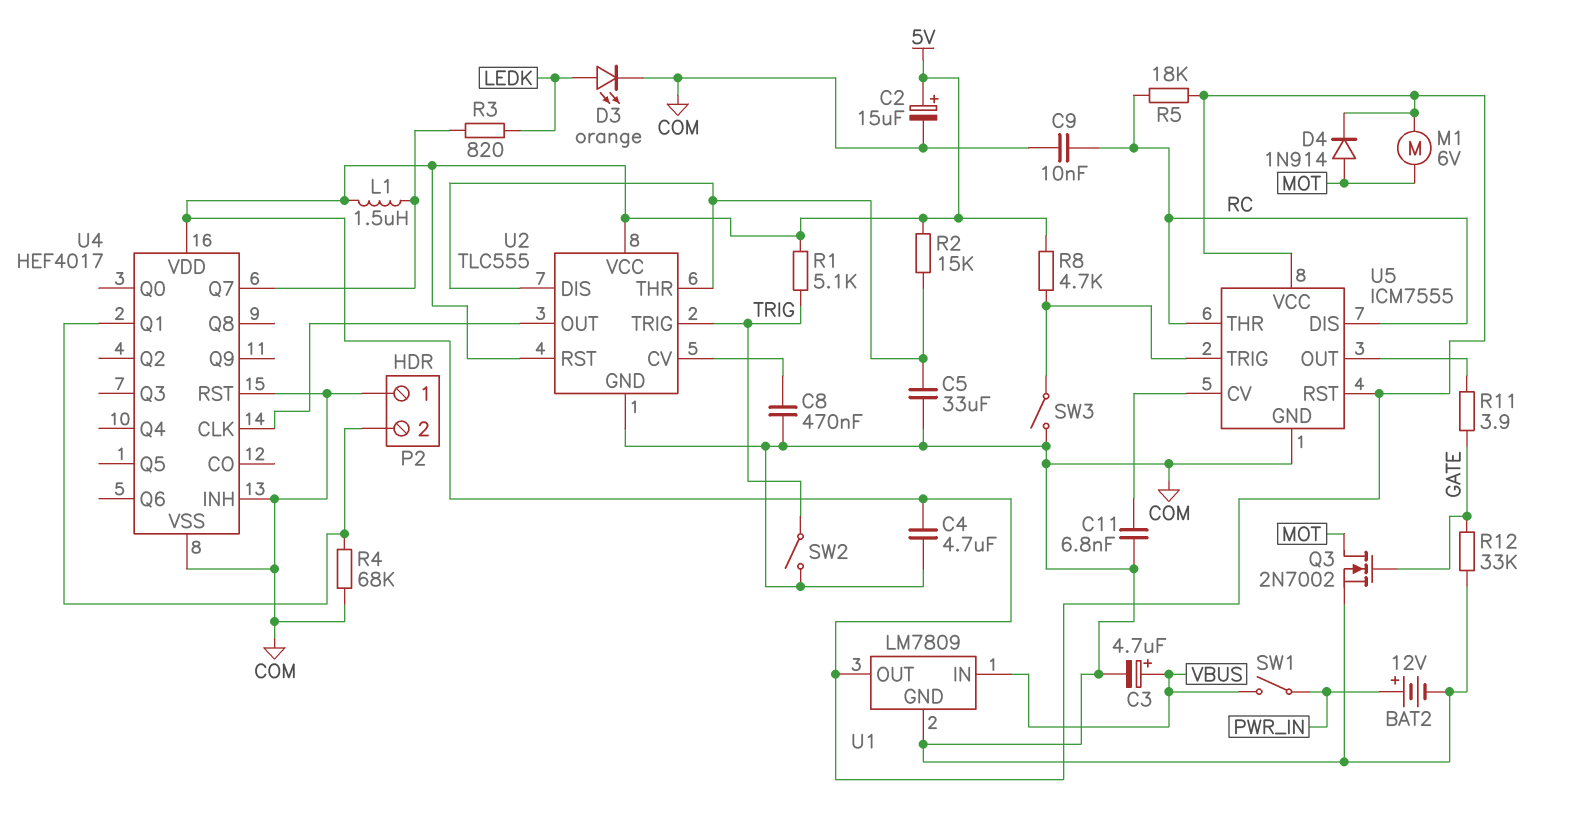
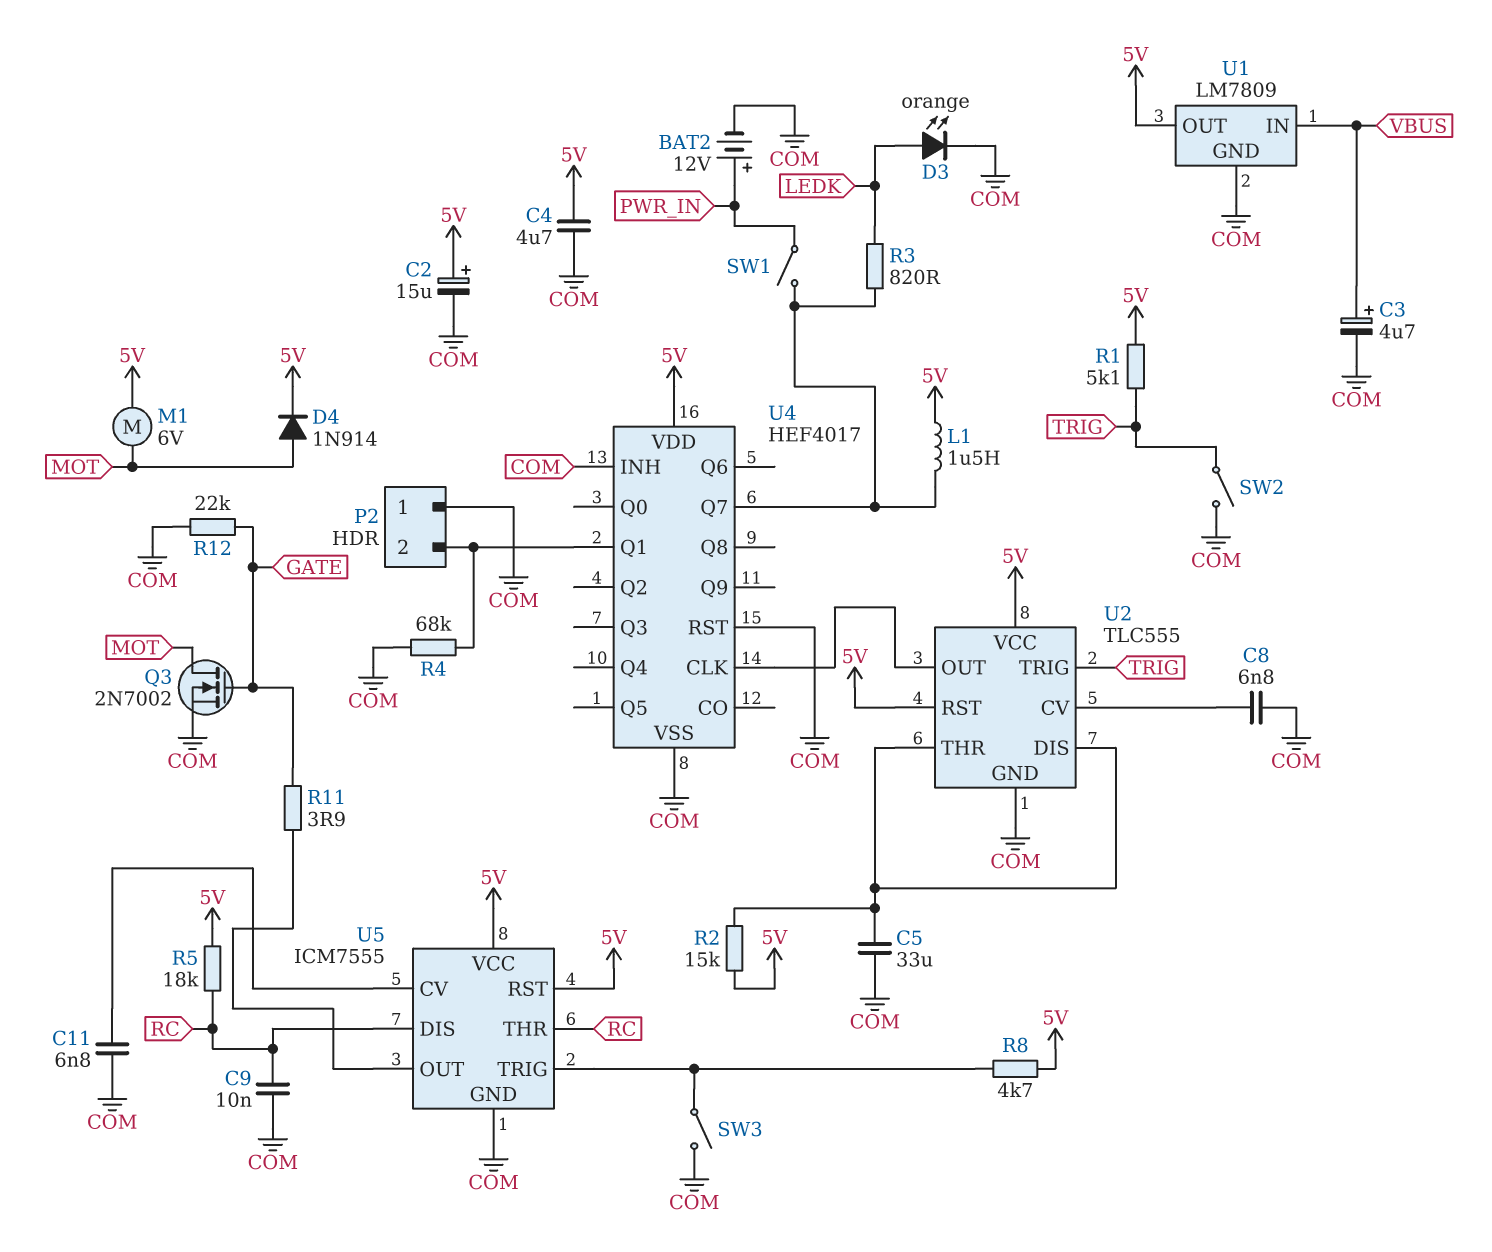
C8: 470nF (COM, U2/CV) -> 6.8nF (COM, U2/CV)
R12: 33k (COM, GATE) -> 22k (COM, GATE)
SW1: switch (PWR_IN, VBUS) -> switch (PWR_IN, U4/Q7)

